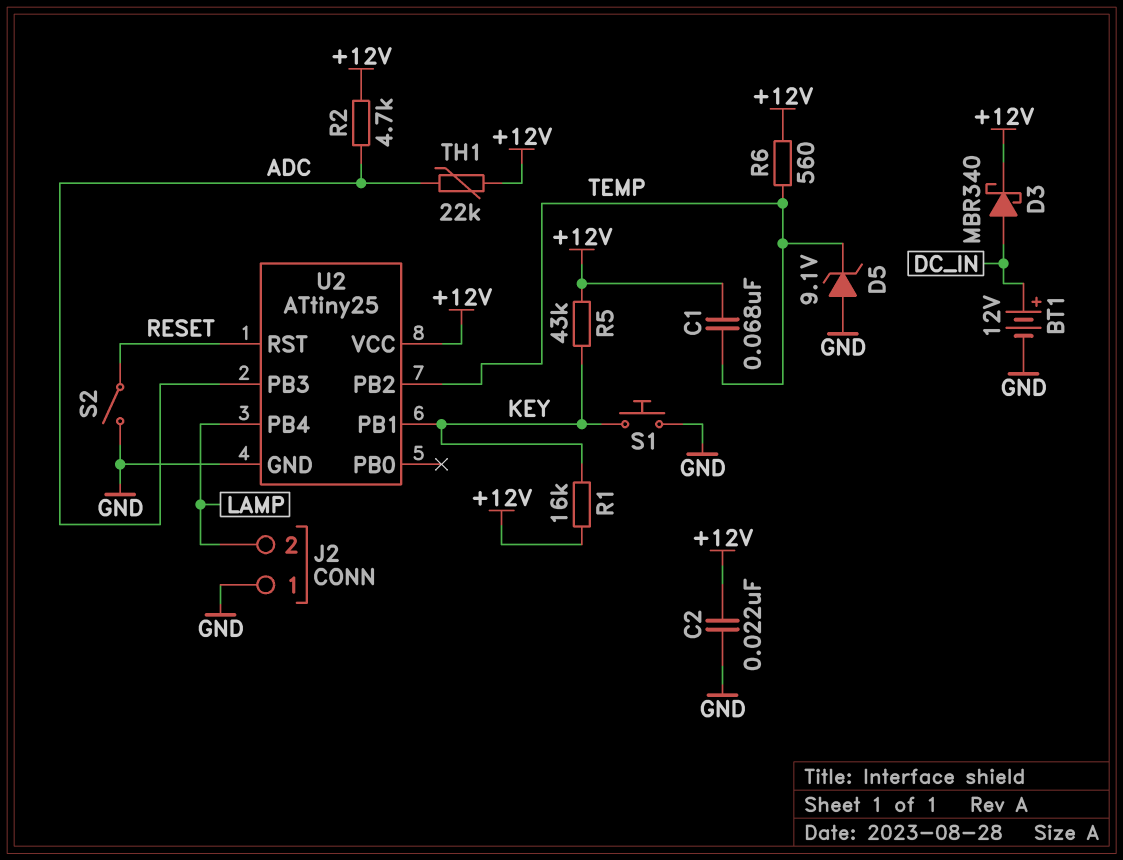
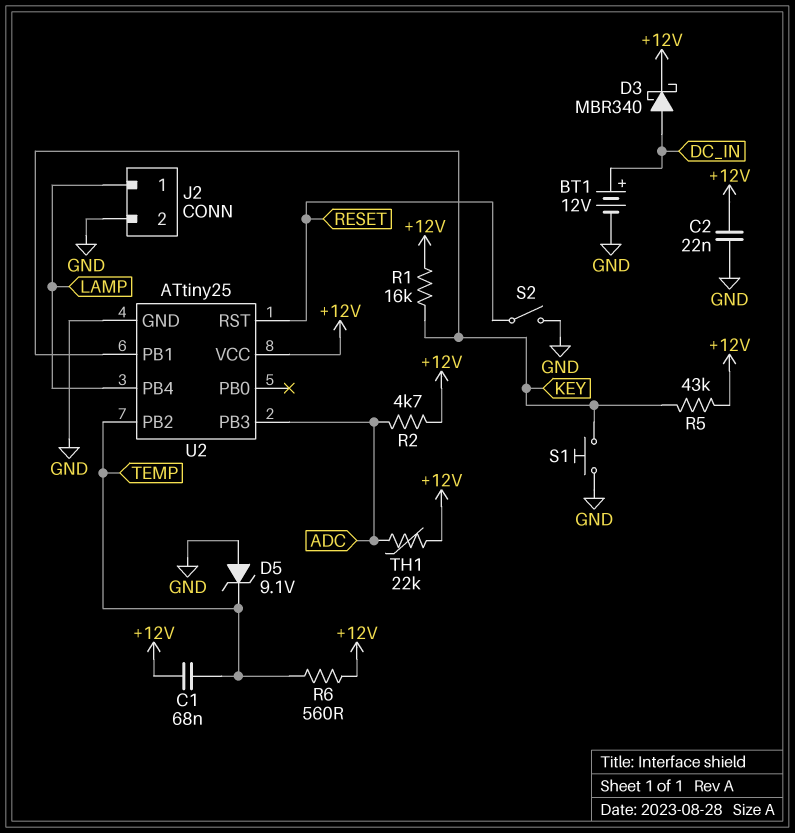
J2 pin 1: GND -> LAMP
J2 pin 2: LAMP -> GND

